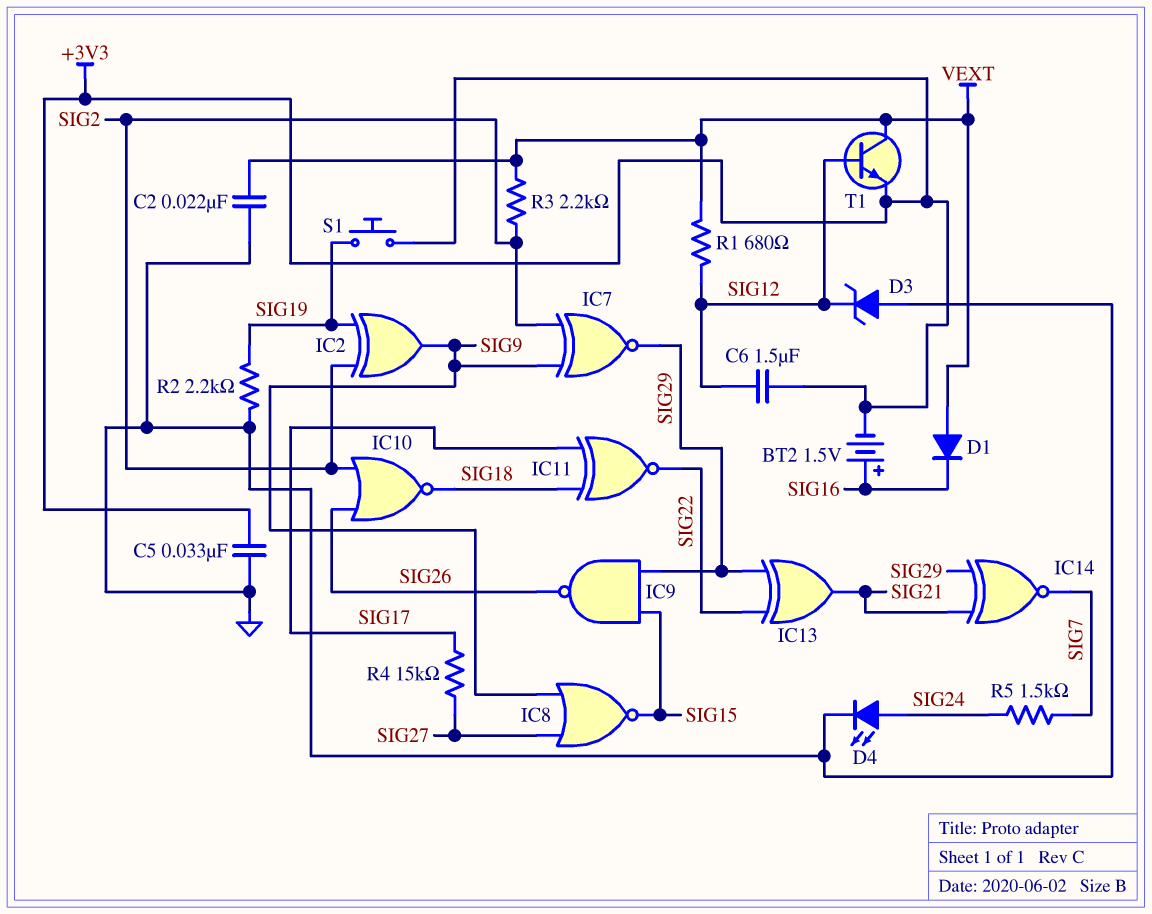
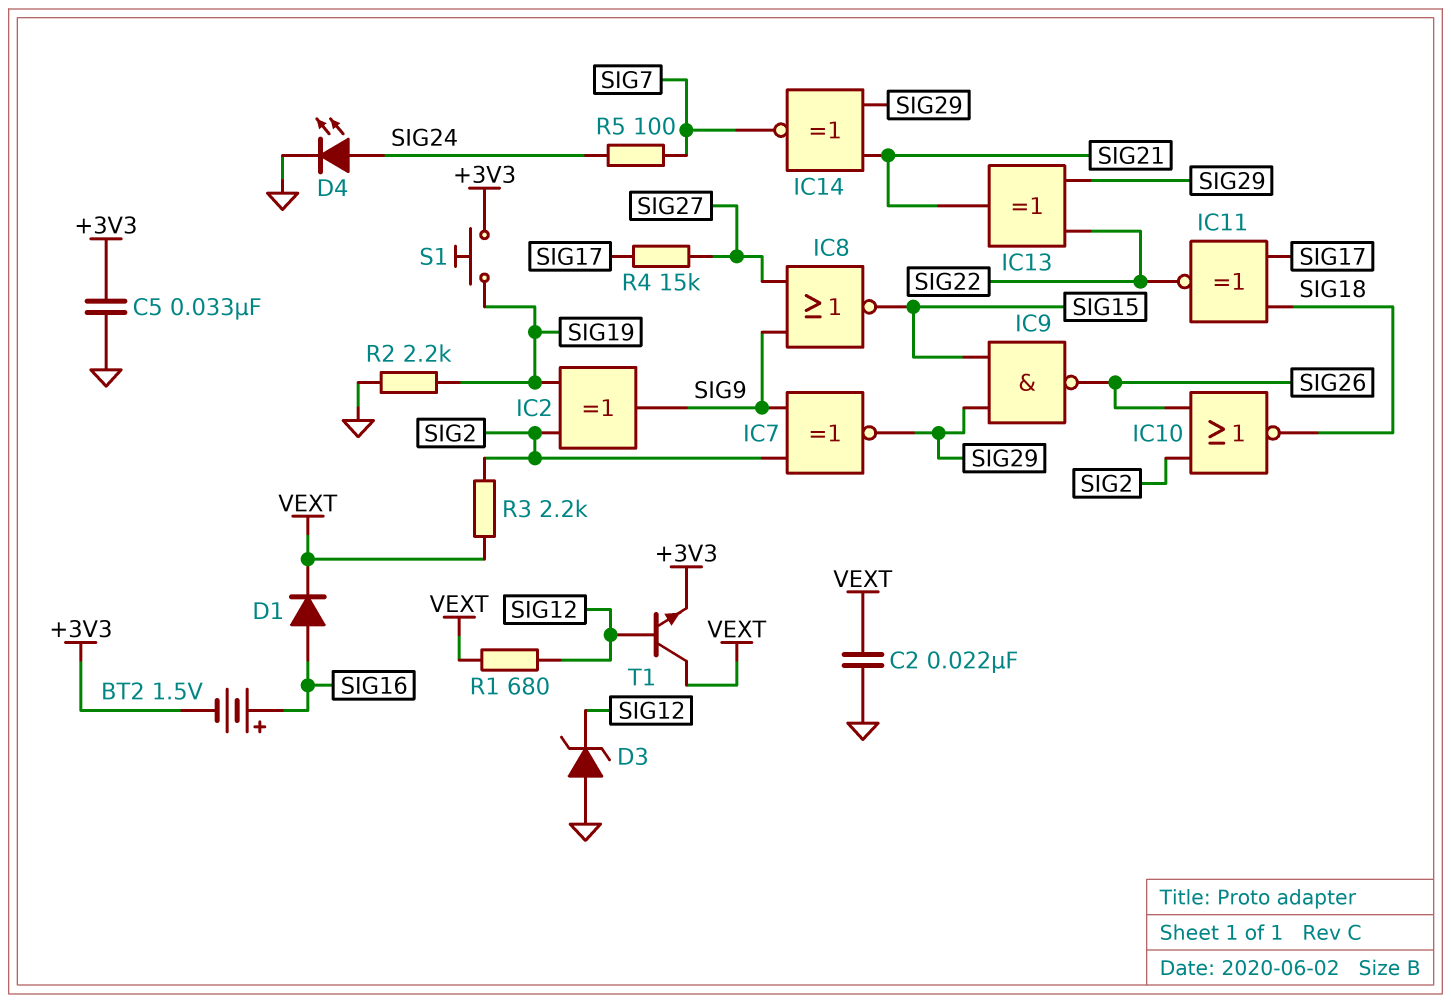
C6: 1.5uF (+3V3, SIG12) -> none
D1: diode (A VEXT, K SIG16) -> diode (A SIG16, K VEXT)
R5: 1.5k (SIG7, SIG24) -> 100 (SIG7, SIG24)

